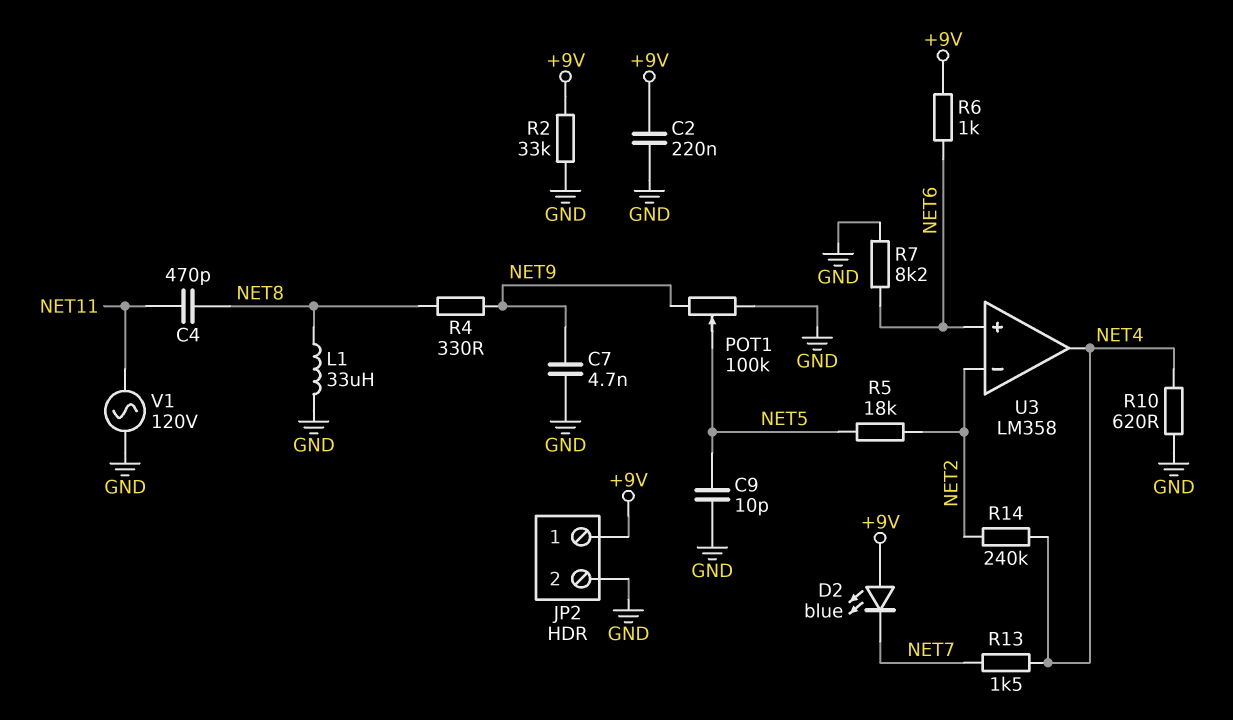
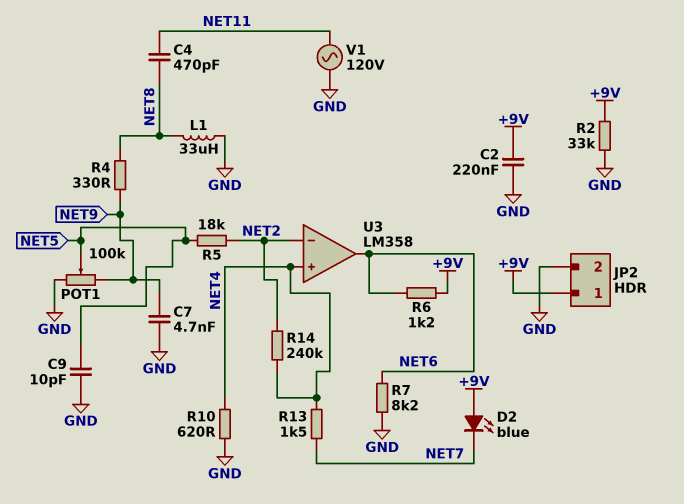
R6: 1k (+9V, NET6) -> 1.2k (+9V, NET6)
U3 pin in+: NET6 -> NET4
U3 pin out: NET4 -> NET6

